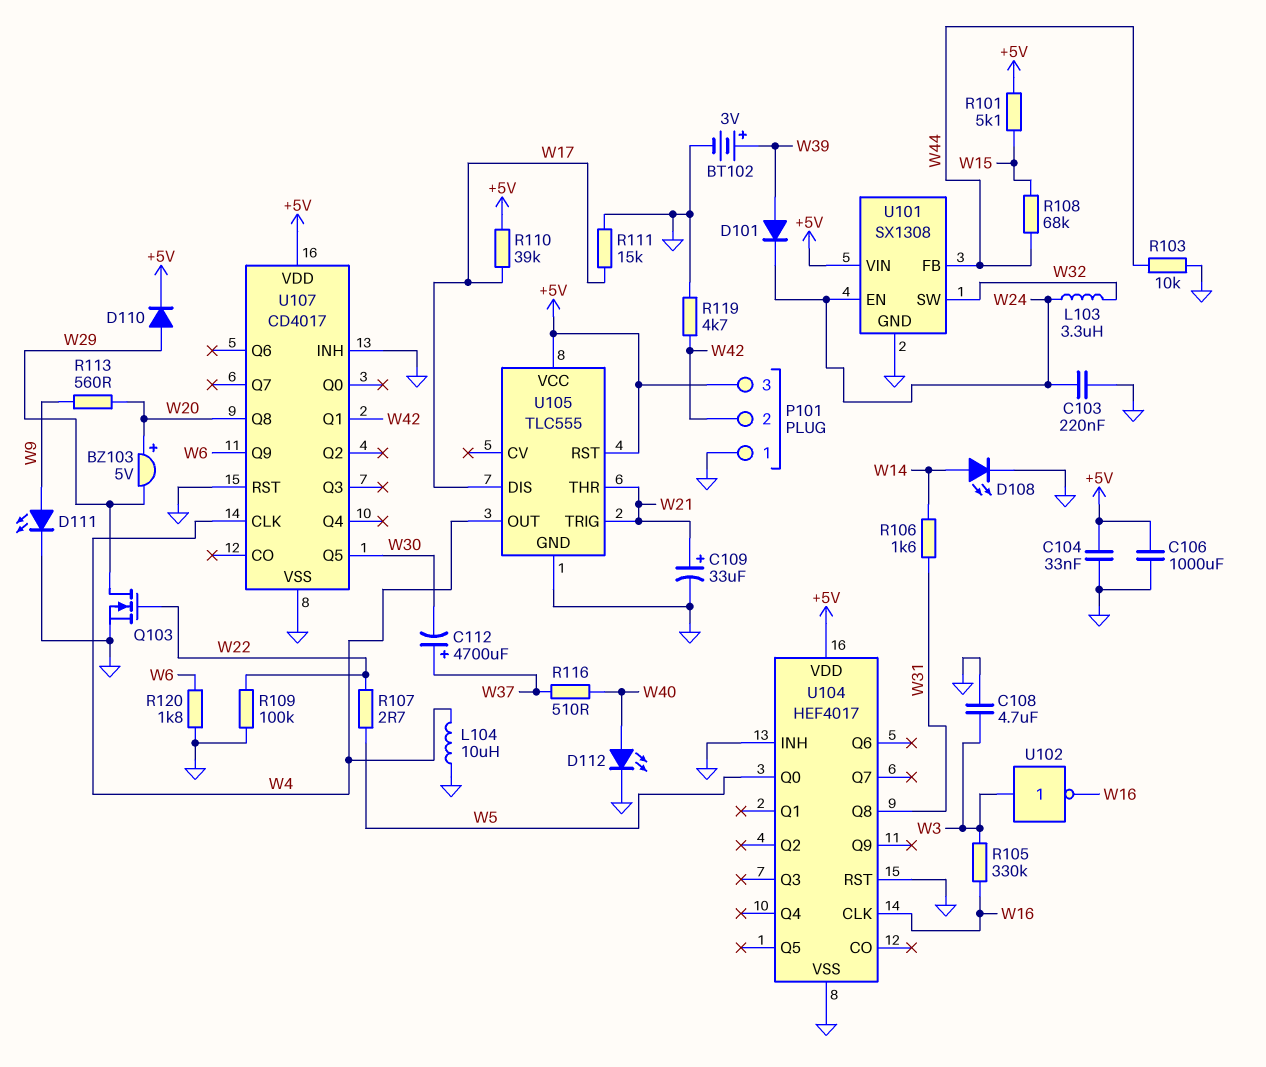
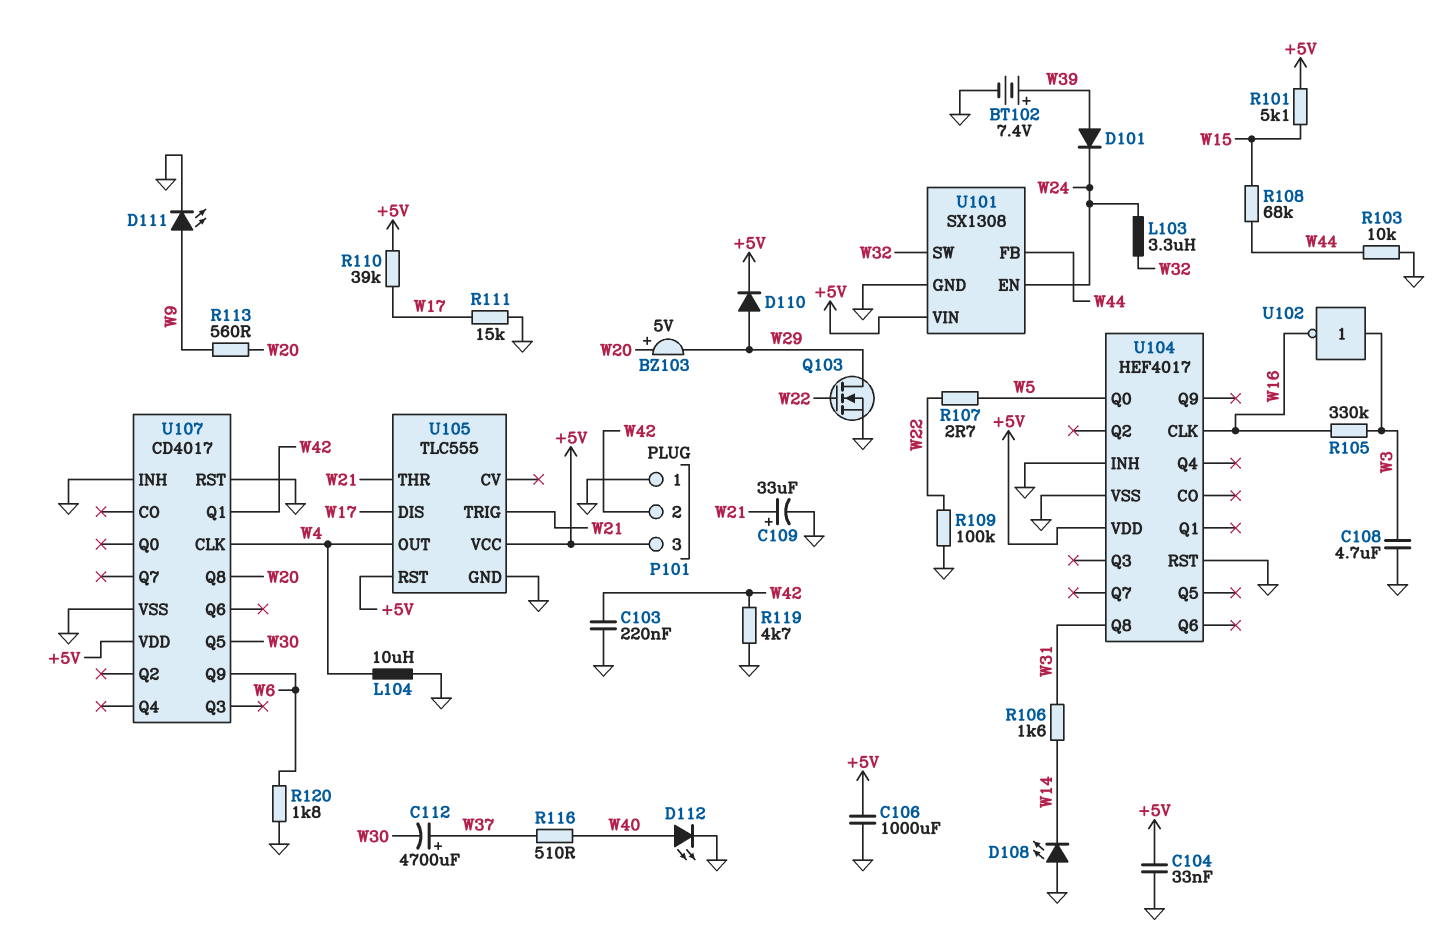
BT102: 3V (plus W39, minus GND) -> 7.4V (plus W39, minus GND)
C103: 220nF (GND, W24) -> 220nF (GND, W42)
D108: LED (A W14, K GND) -> LED (A GND, K W14)

